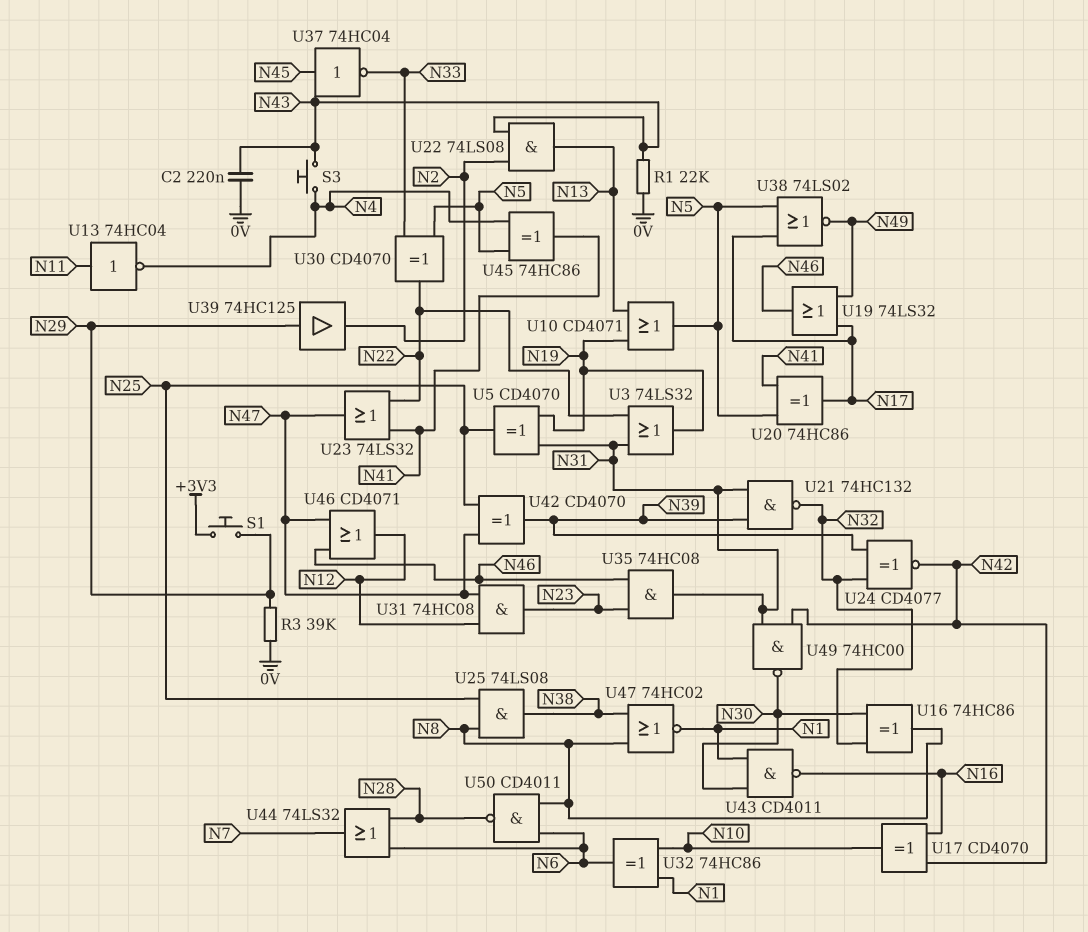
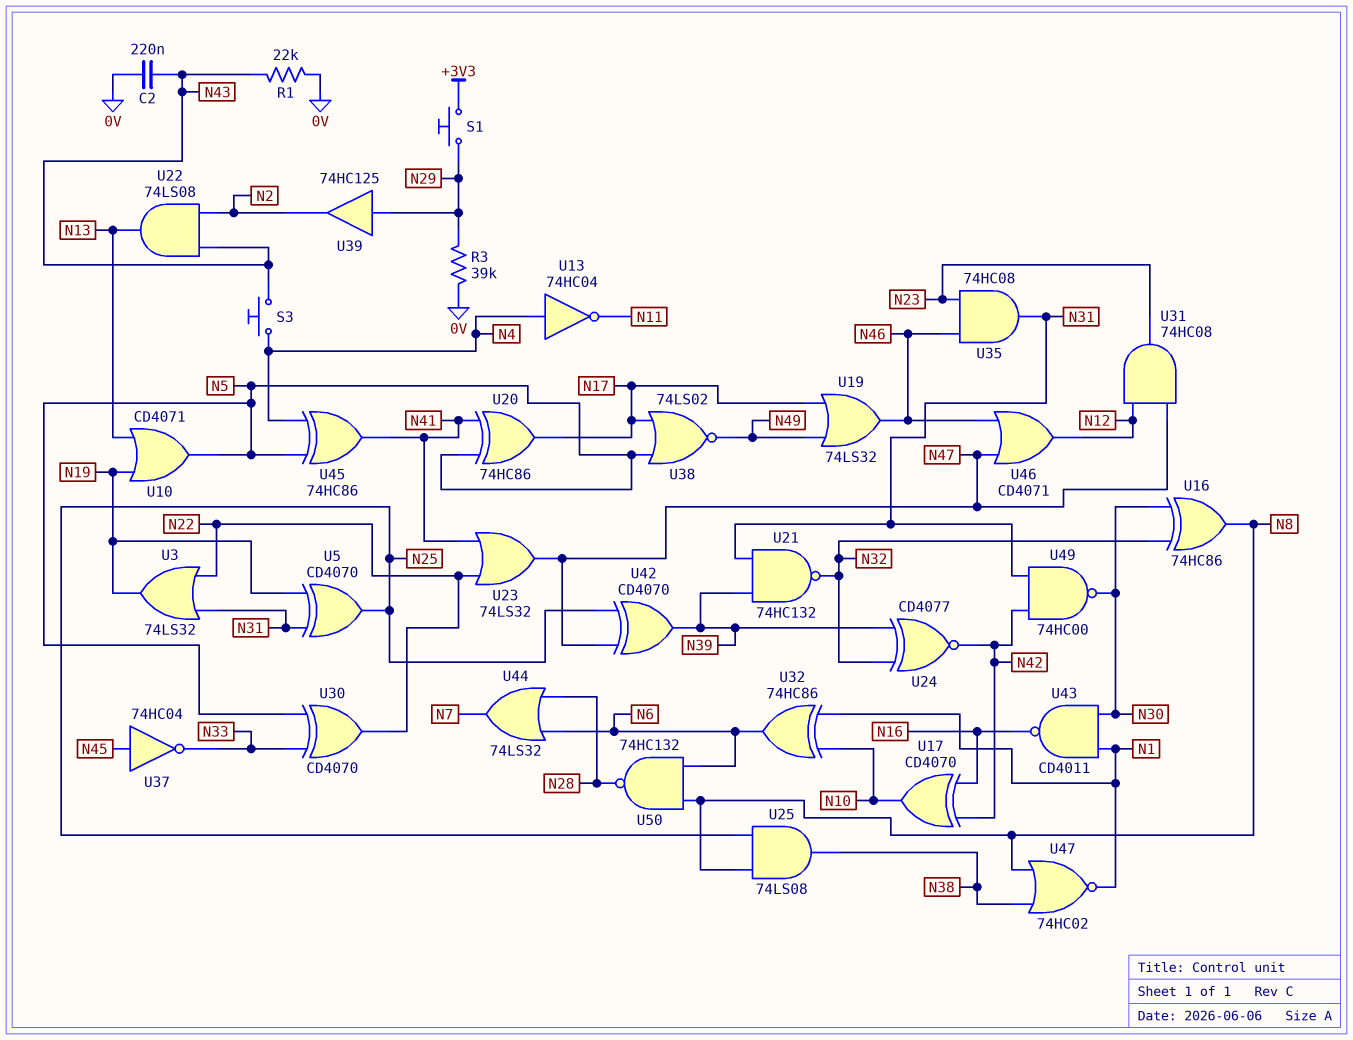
U13: NOT 74HC04 (in N11, out N4) -> NOT 74HC04 (in N4, out N11)
U50: NAND CD4011 (in N6, in N8, out N28) -> NAND 74HC132 (in N6, in N8, out N28)

